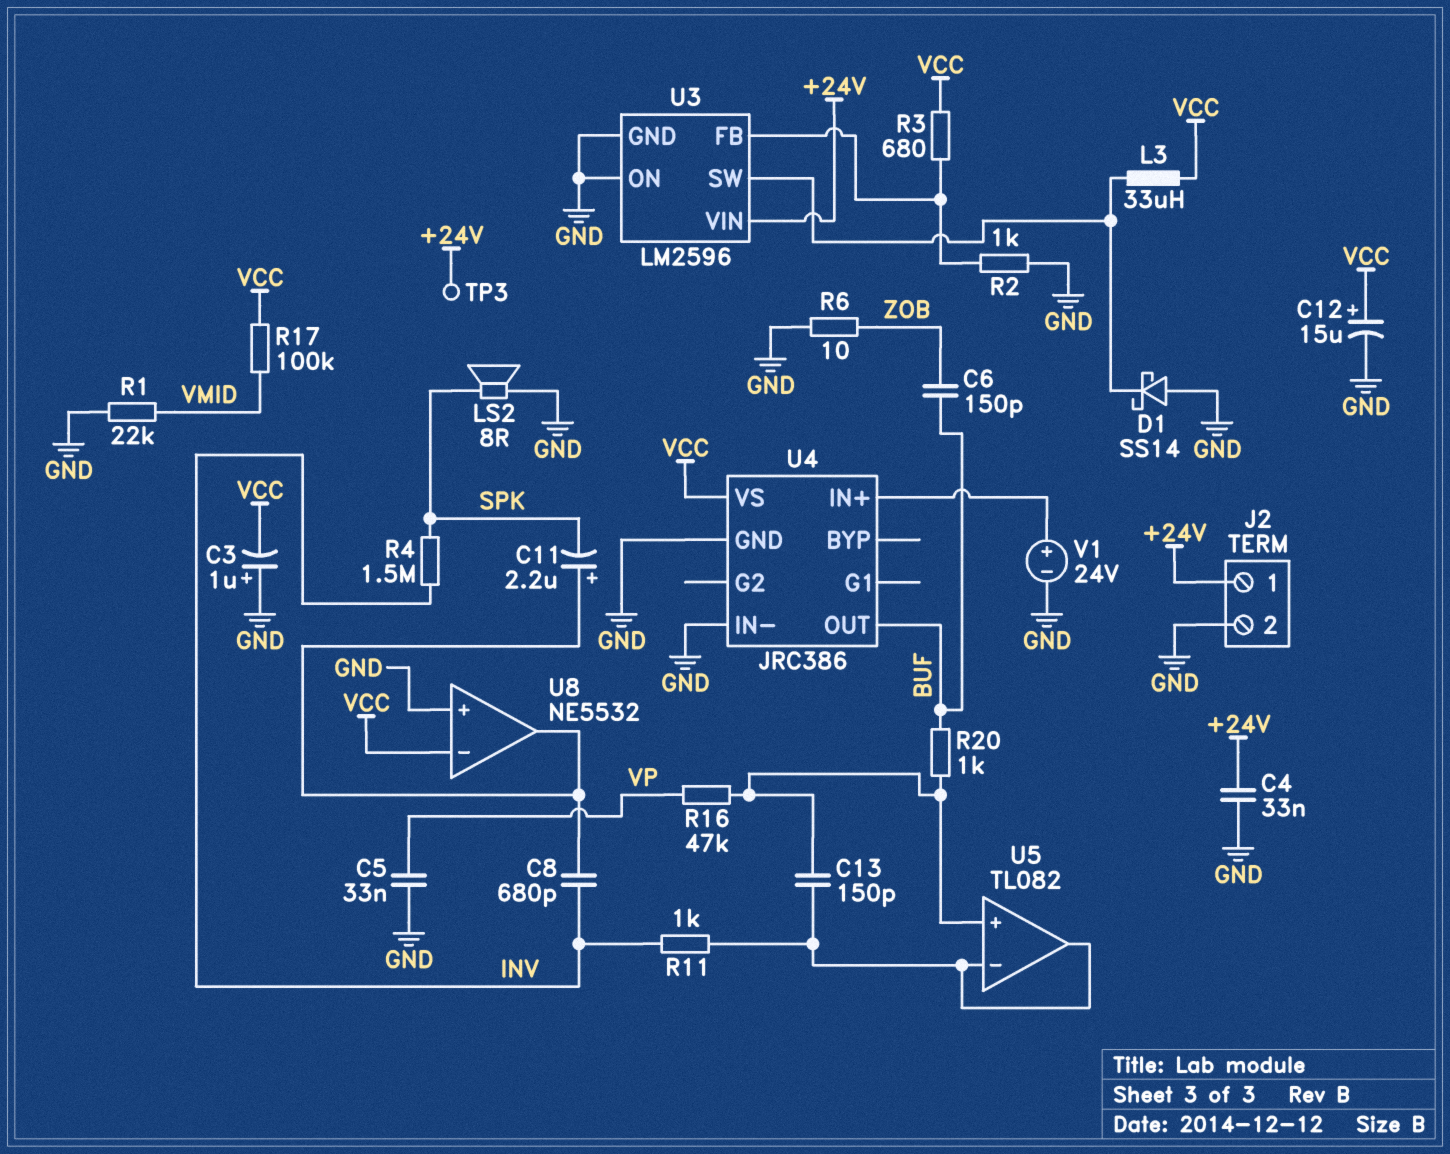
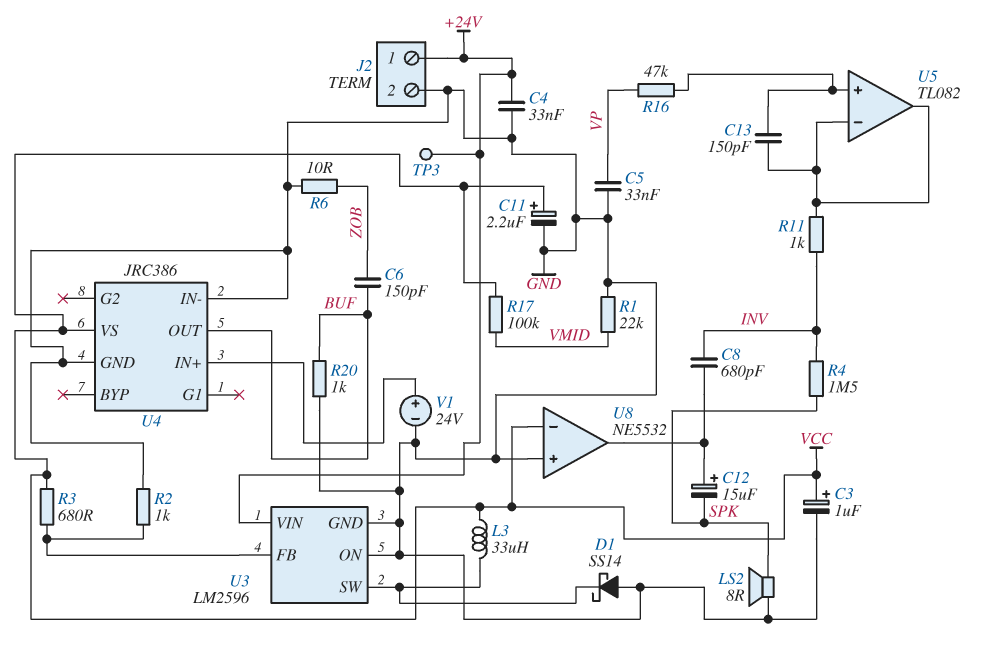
C3: 1uF (plus GND, minus VCC) -> 1uF (plus VCC, minus GND)
C11: 2.2uF (plus U8/out, minus SPK) -> 2.2uF (plus VCC, minus GND)
C12: 15uF (plus VCC, minus GND) -> 15uF (plus U8/out, minus SPK)
R20: 1k (BUF, U5/in+) -> 1k (BUF, GND)

